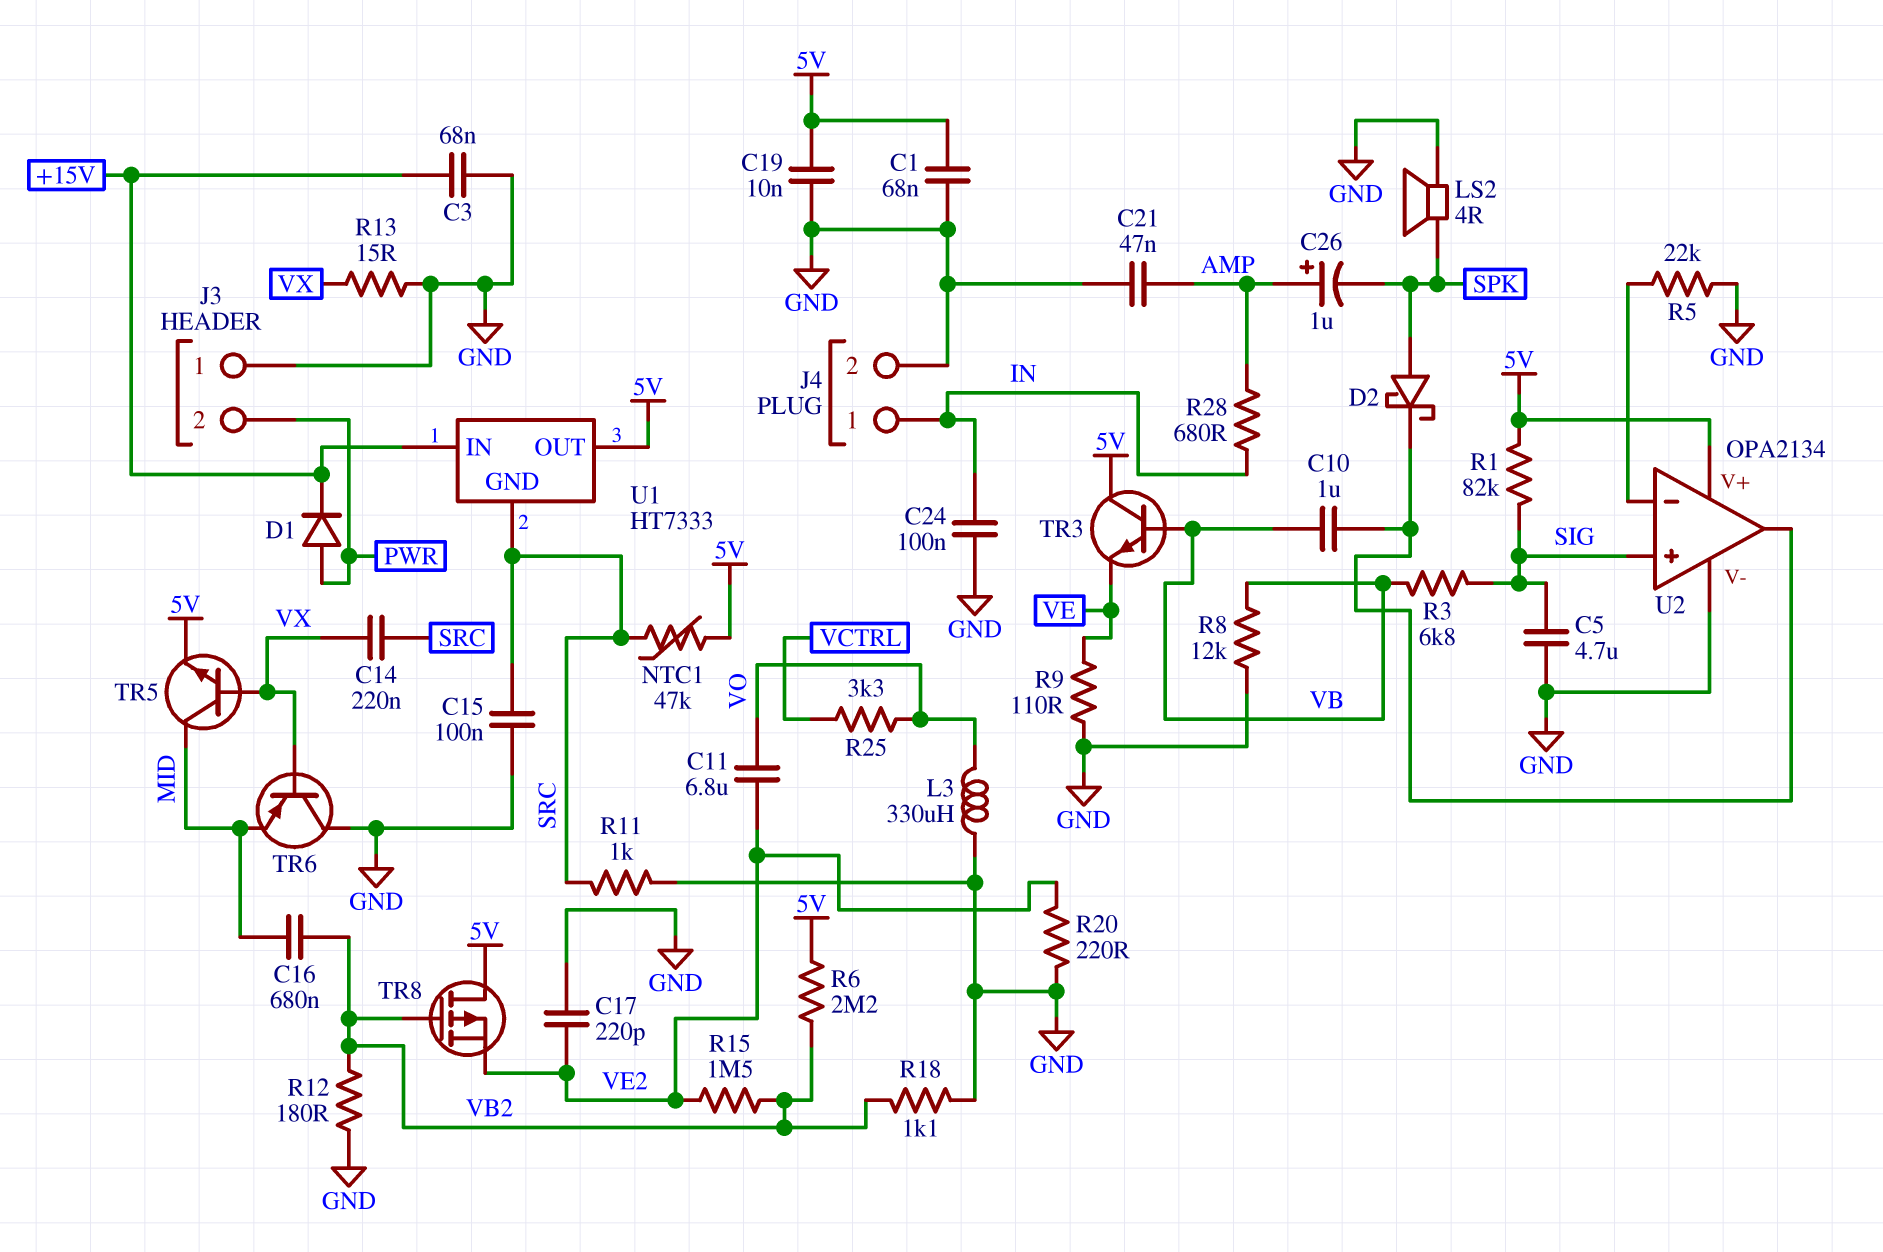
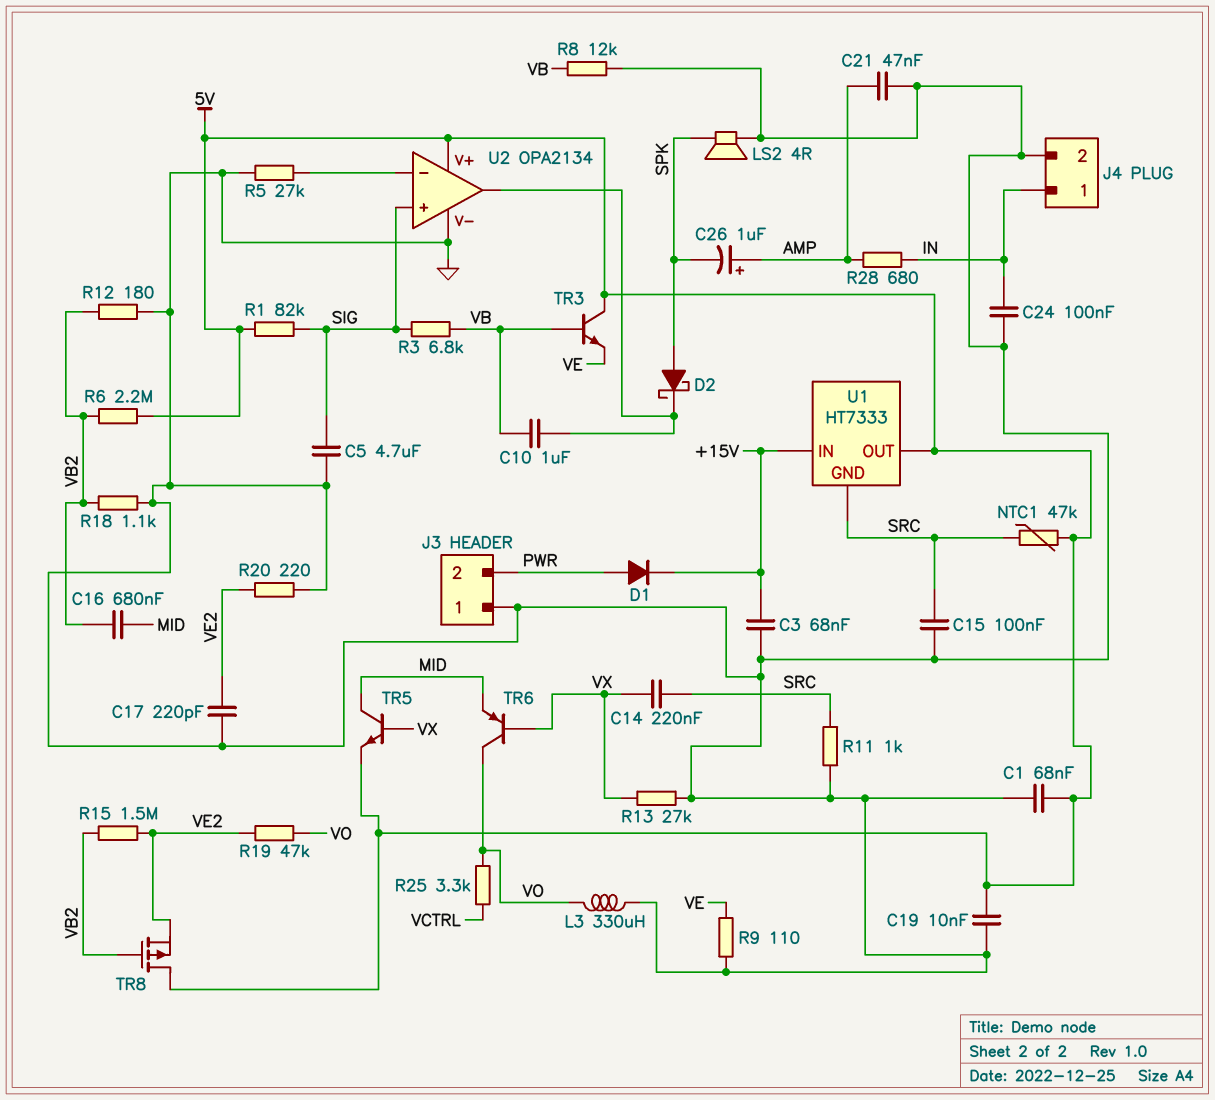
C11: 6.8uF (VE2, VO) -> none
R5: 22k (GND, U2/in-) -> 27k (GND, U2/in-)
R13: 15 (GND, VX) -> 27k (GND, VX)
R19: none -> 47k (VE2, VO)
TR6: PNP (B VX, C GND, E MID) -> PNP (B VX, C VO, E MID)

